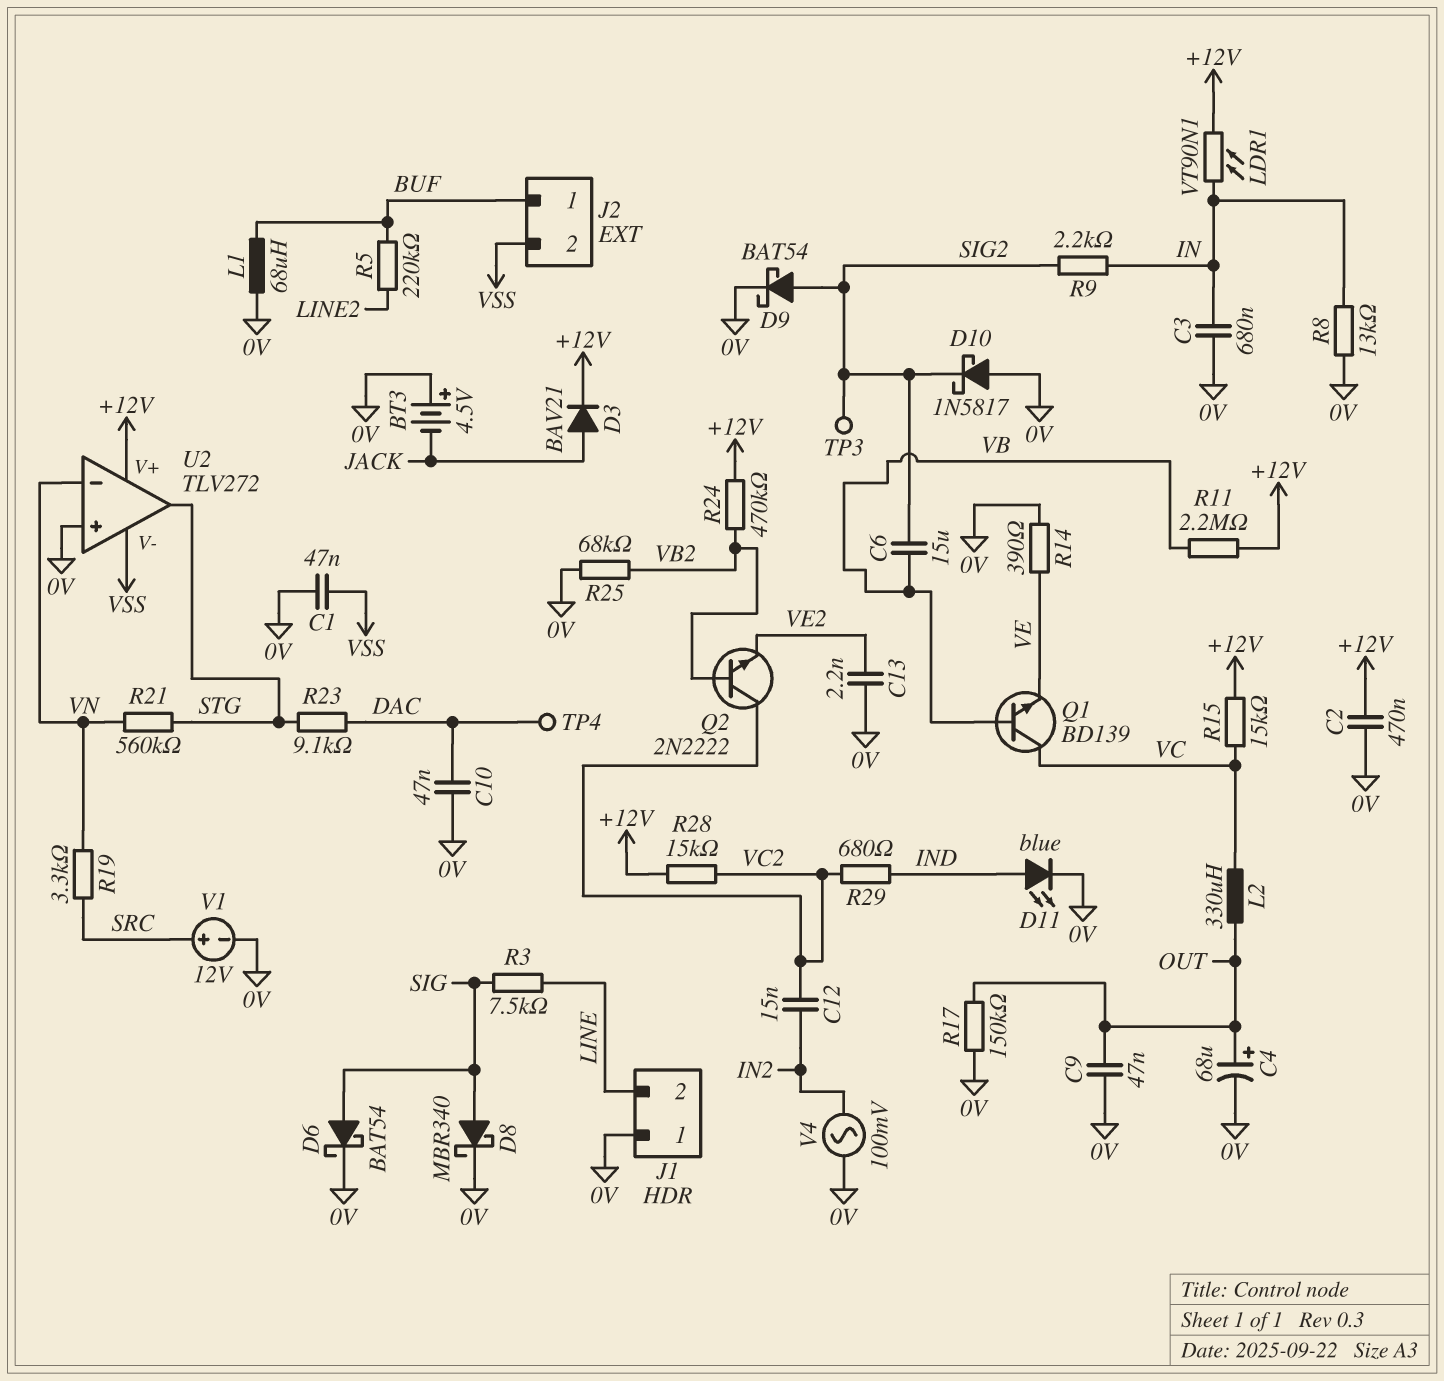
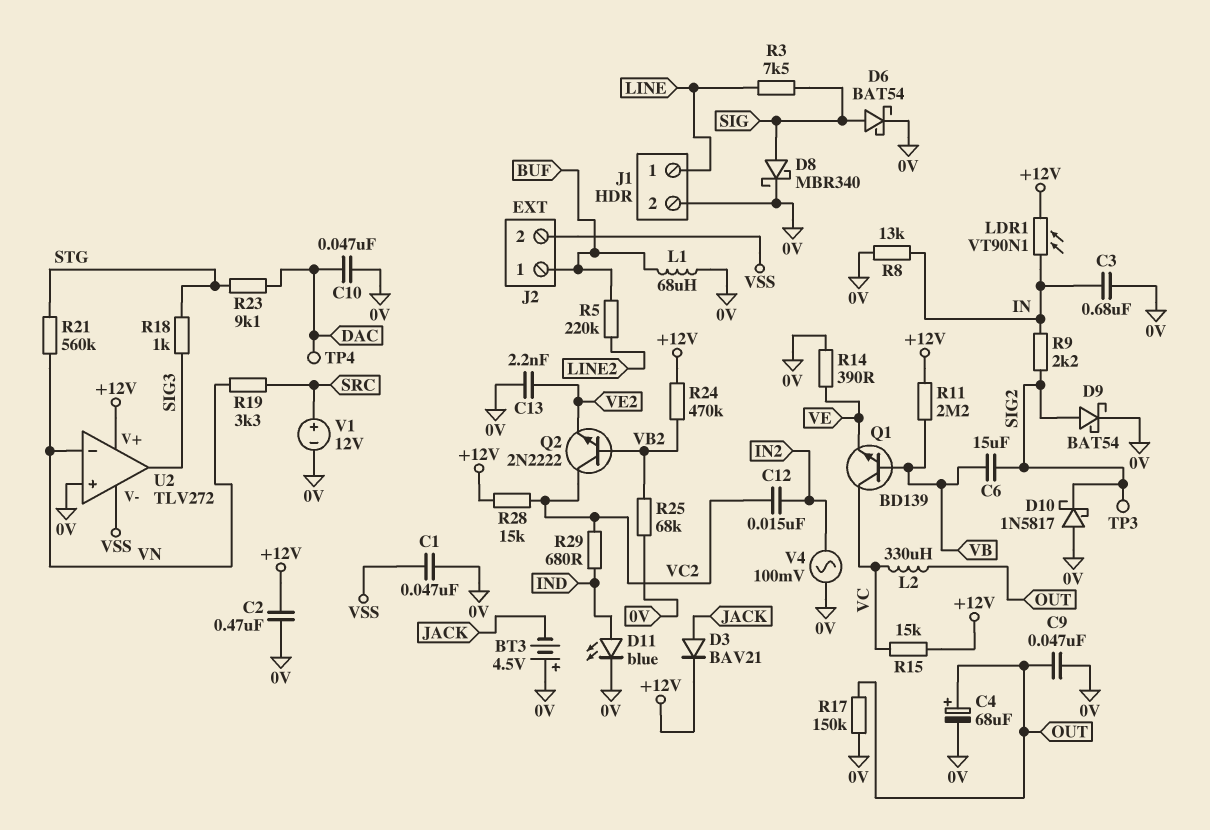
J1 pin 1: 0V -> LINE
J1 pin 2: LINE -> 0V
R18: none -> 1k (SIG3, STG)
U2 pin out: STG -> SIG3

